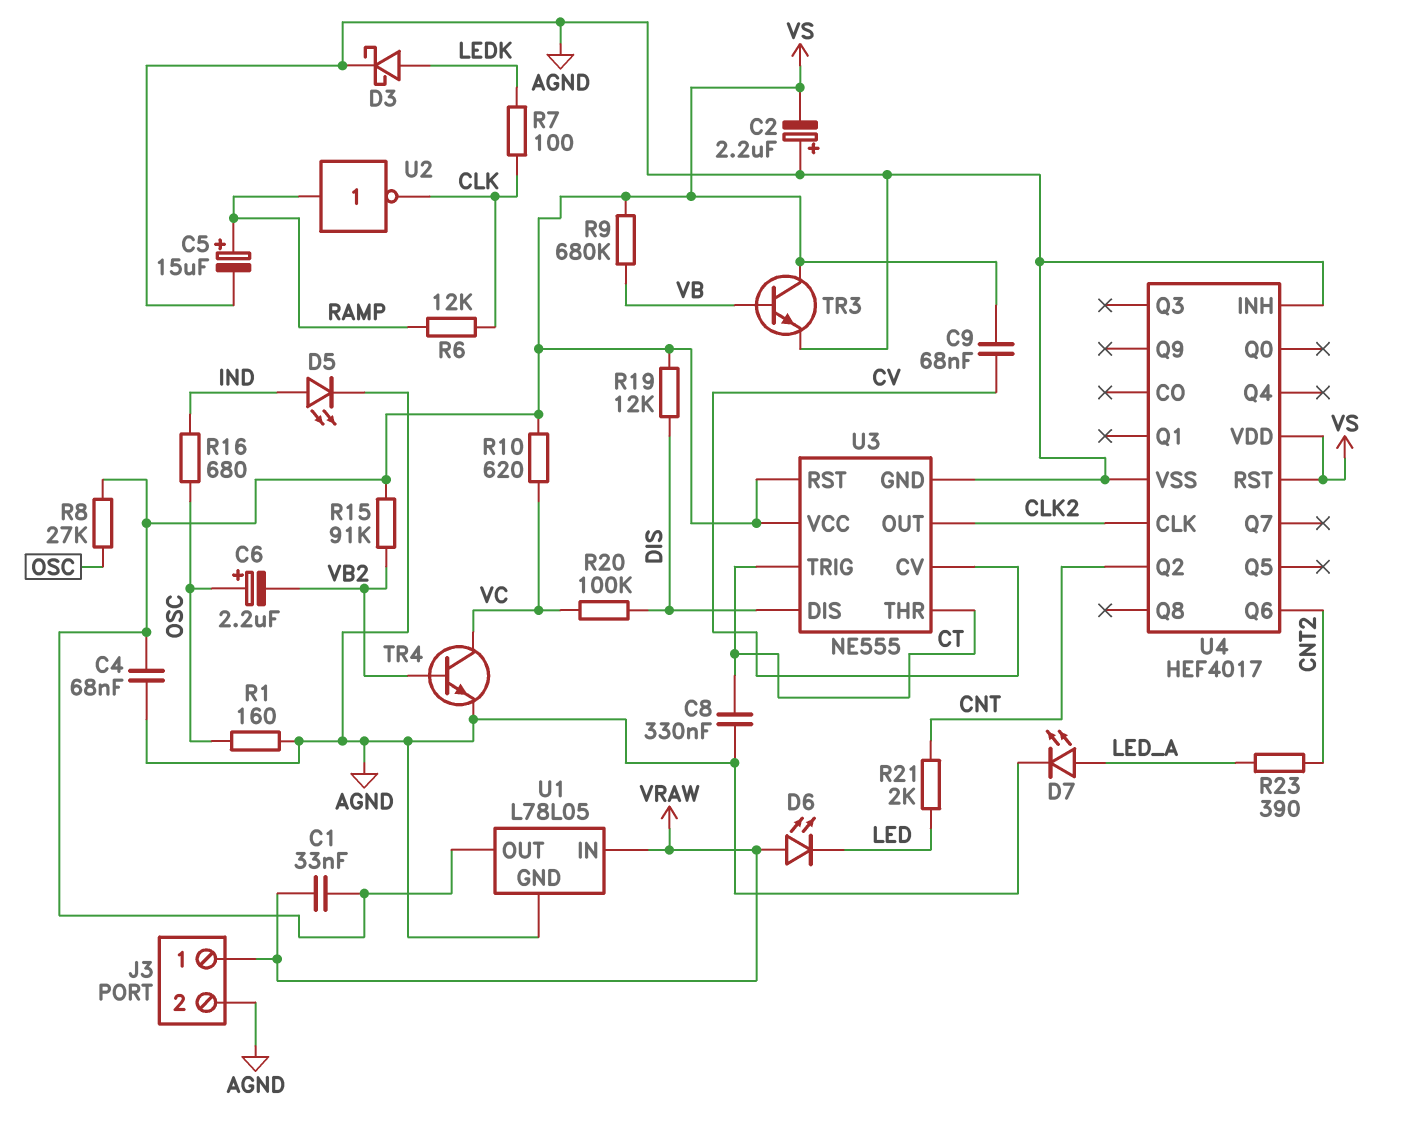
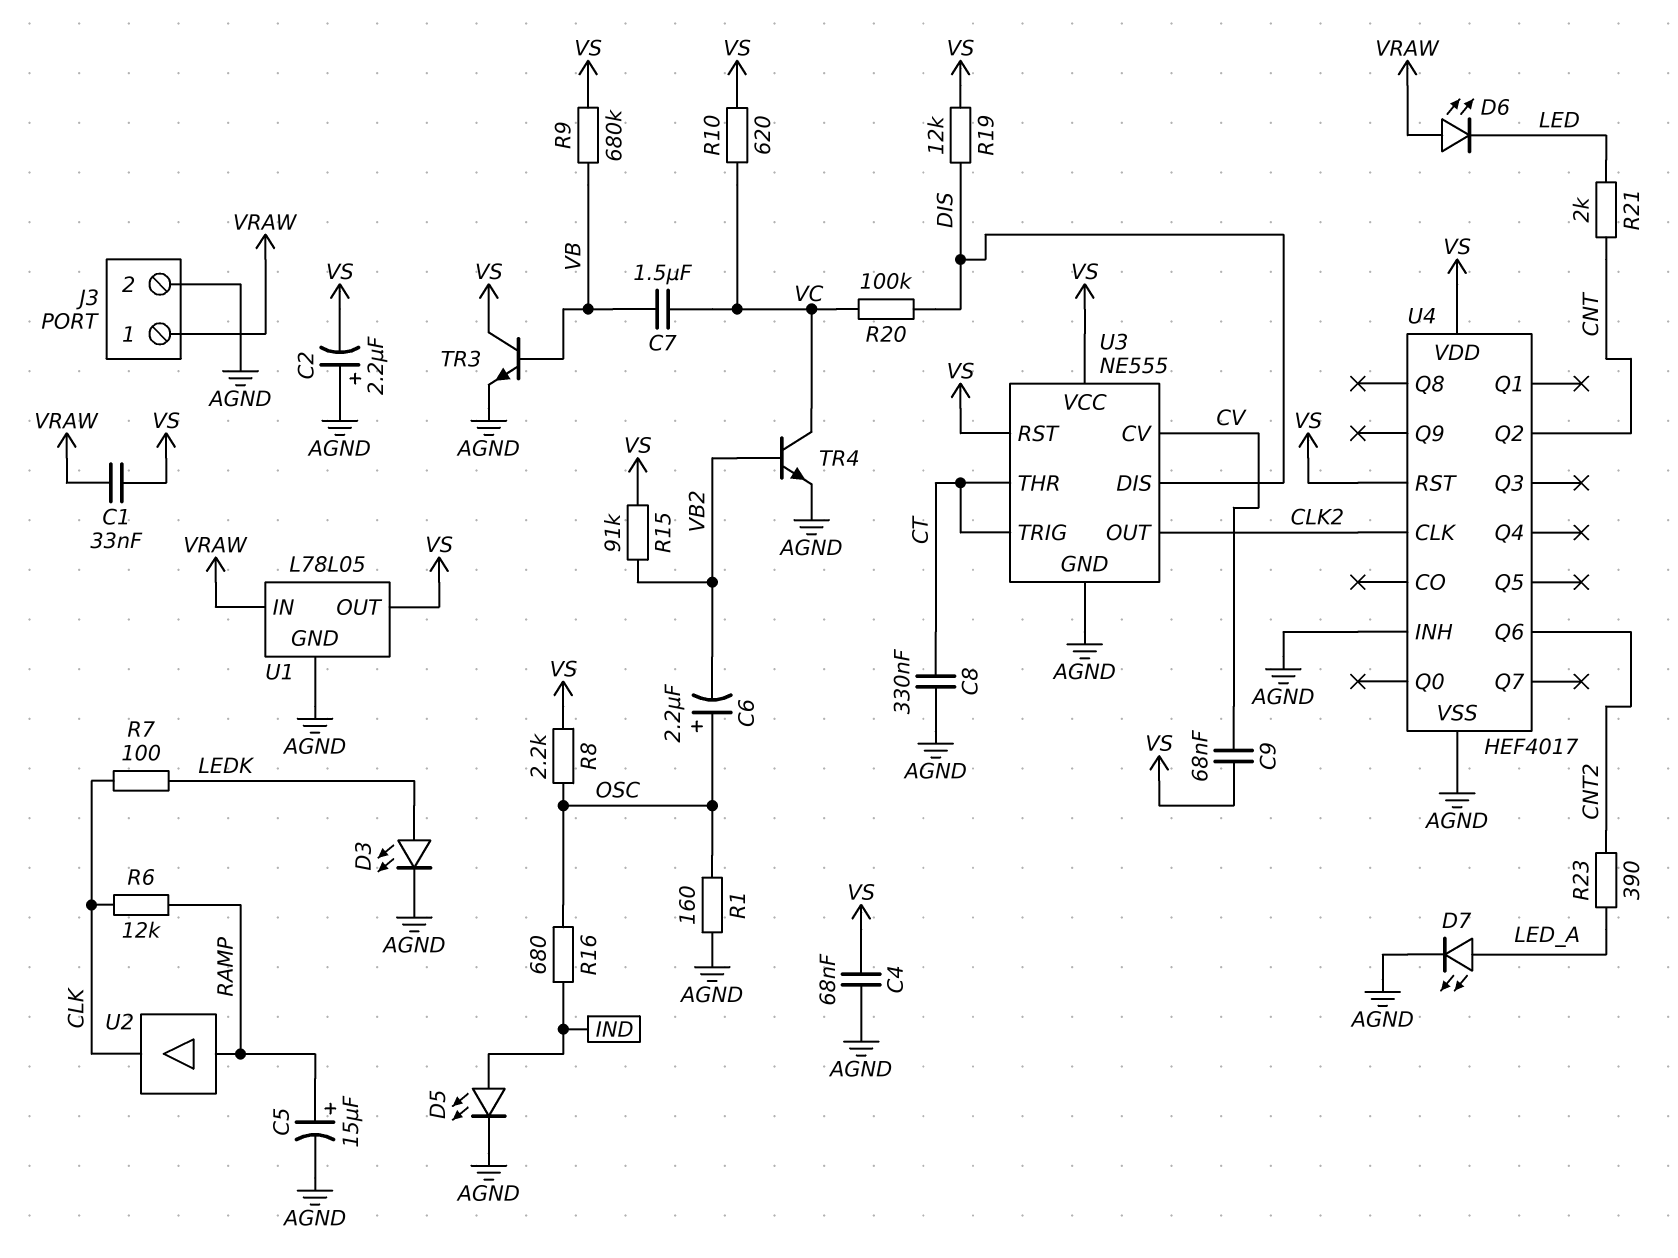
C7: none -> 1.5uF (VB, VC)
D3: schottky (A LEDK, K AGND) -> LED (A LEDK, K AGND)
R8: 27k (OSC, VS) -> 2.2k (OSC, VS)
U2: NOT (in RAMP, out CLK) -> buffer (in RAMP, out CLK)

